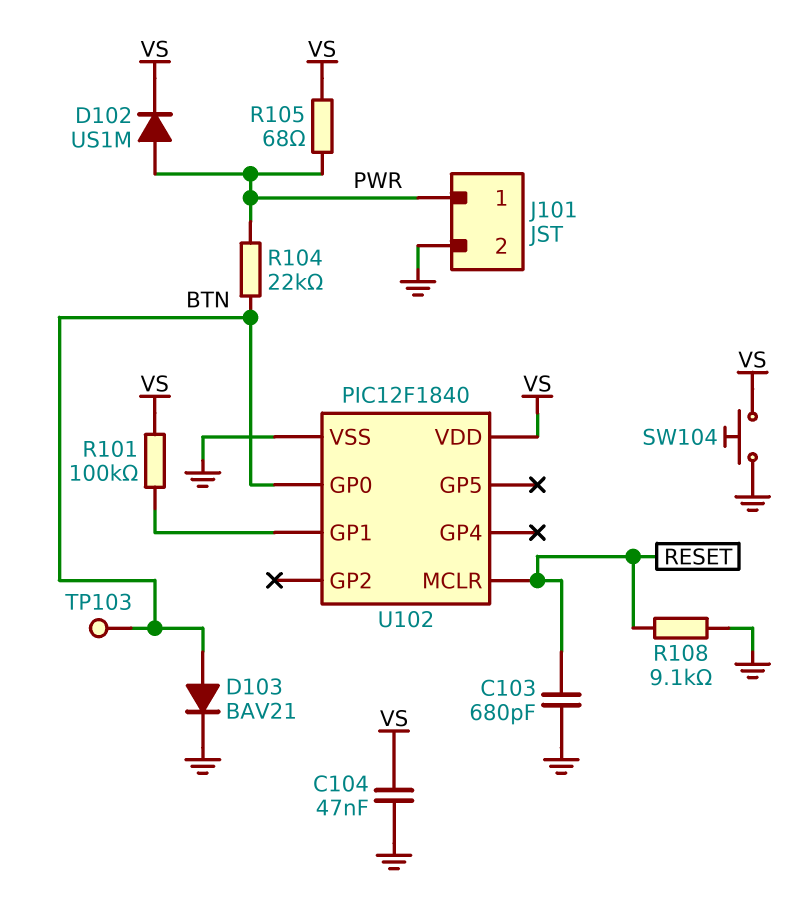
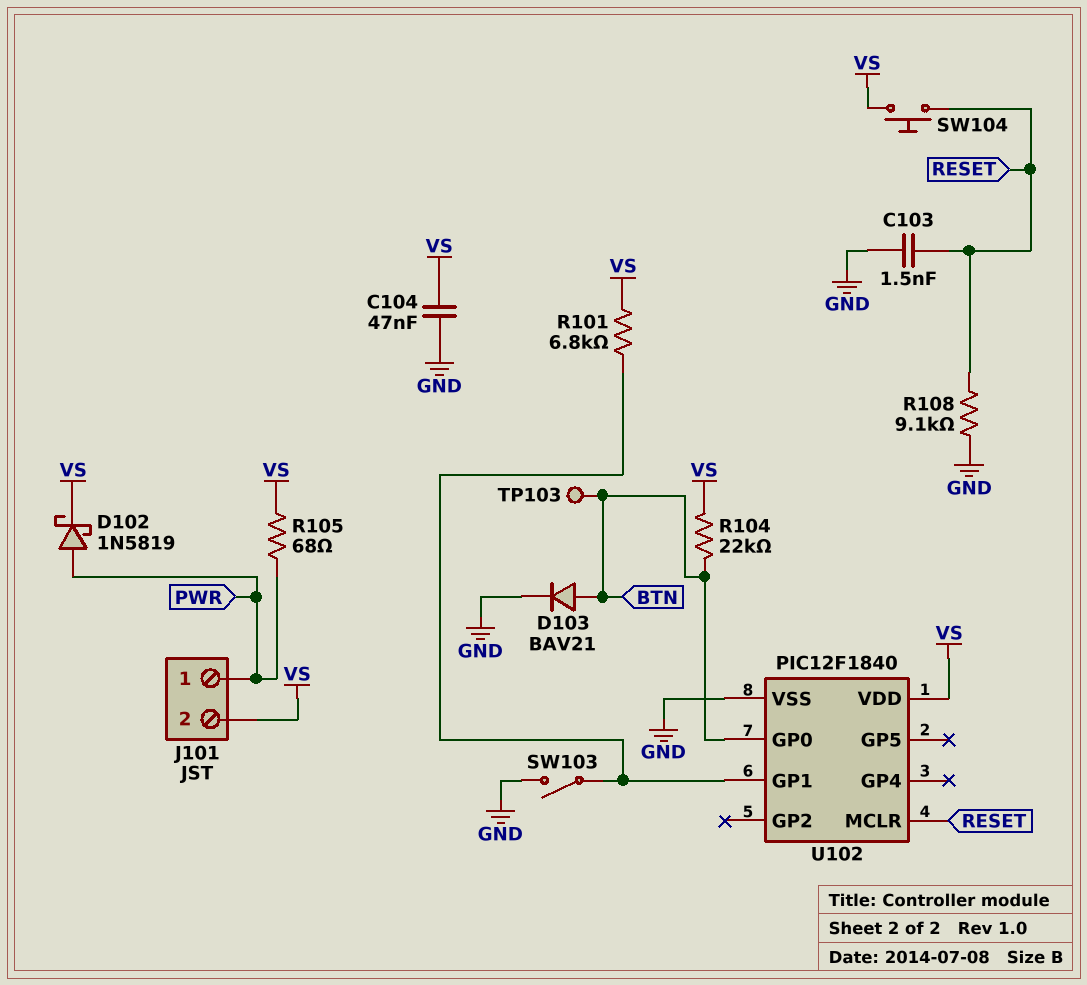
C103: 680pF (GND, RESET) -> 1.5nF (GND, RESET)
D102: diode US1M (A PWR, K VS) -> schottky 1N5819 (A PWR, K VS)
J101 pin 2: GND -> VS
R101: 100k (U102/GP1, VS) -> 6.8k (U102/GP1, VS)
R104: 22k (BTN, PWR) -> 22k (BTN, VS)
SW103: none -> switch (GND, U102/GP1)
SW104: button (GND, VS) -> button (RESET, VS)

